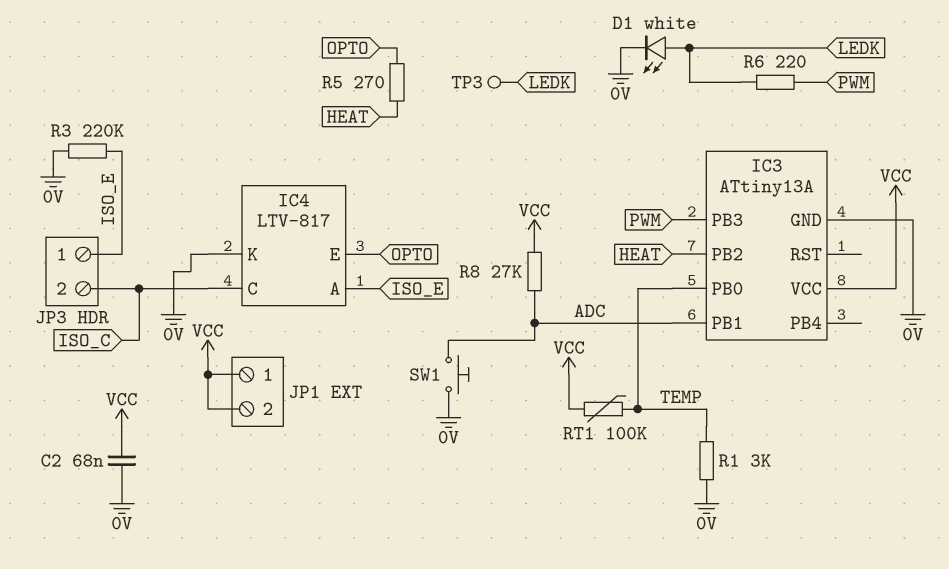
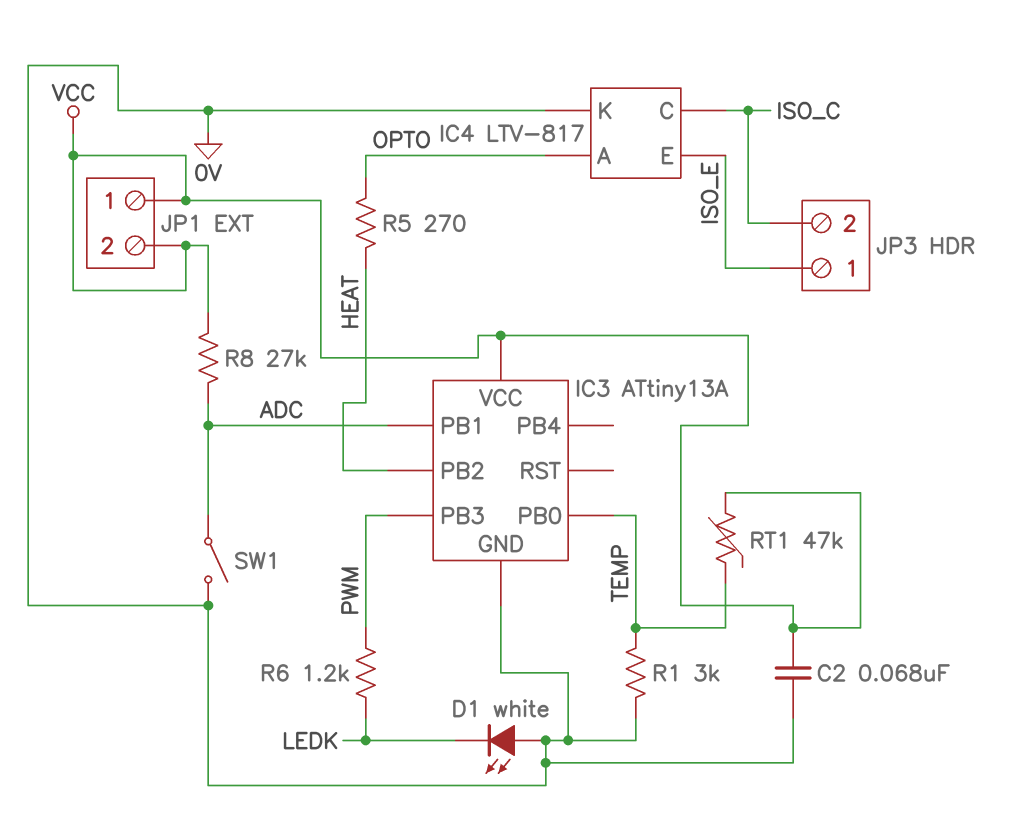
D1: LED white (A LEDK, K 0V) -> LED white (A 0V, K LEDK)
IC4 pin A: ISO_E -> OPTO
IC4 pin E: OPTO -> ISO_E
R3: 220k (0V, ISO_E) -> none
R6: 220 (LEDK, PWM) -> 1.2k (LEDK, PWM)
RT1: 100k (TEMP, VCC) -> 47k (TEMP, VCC)
SW1: button (0V, ADC) -> switch (0V, ADC)
TP3: test point (LEDK) -> none

